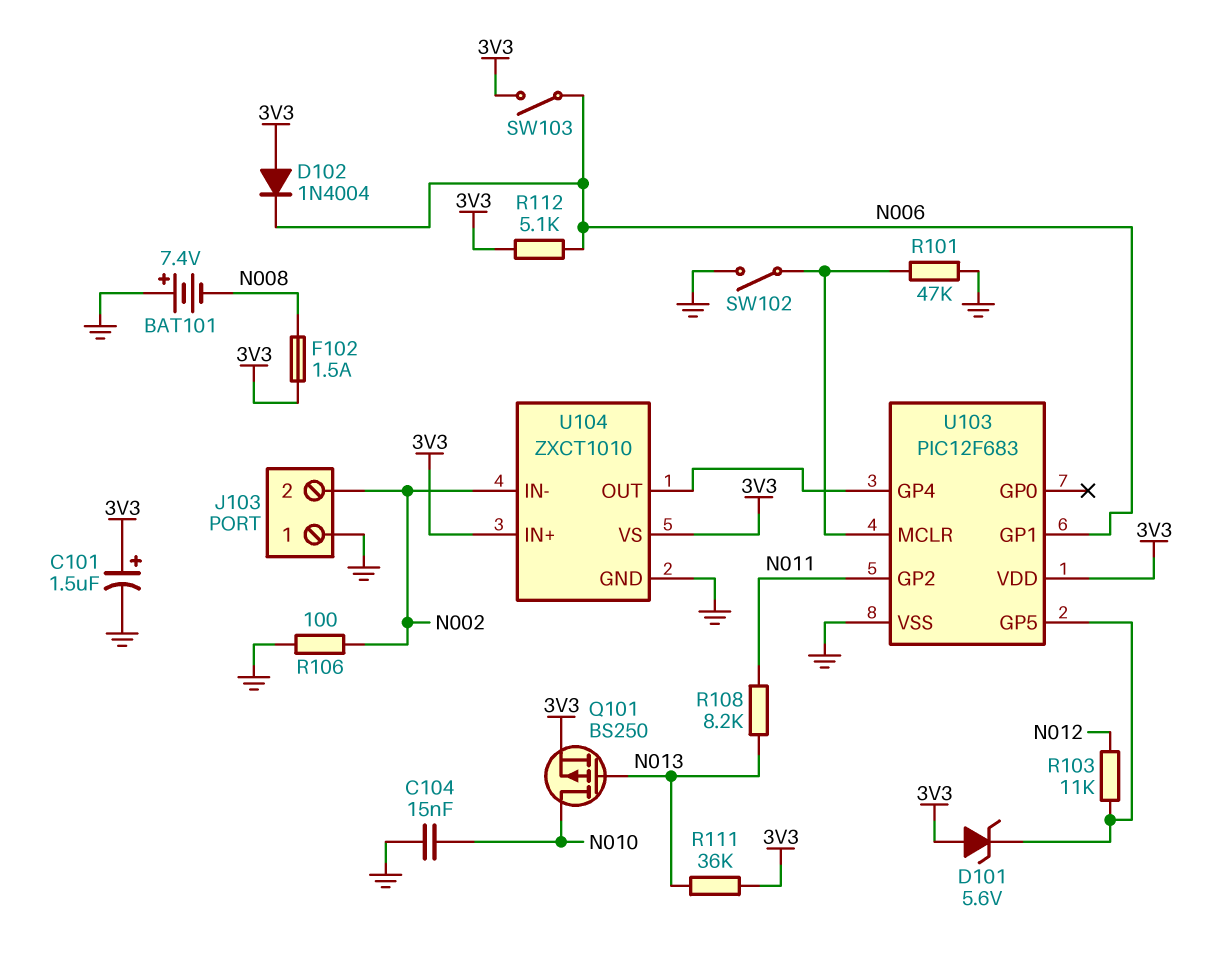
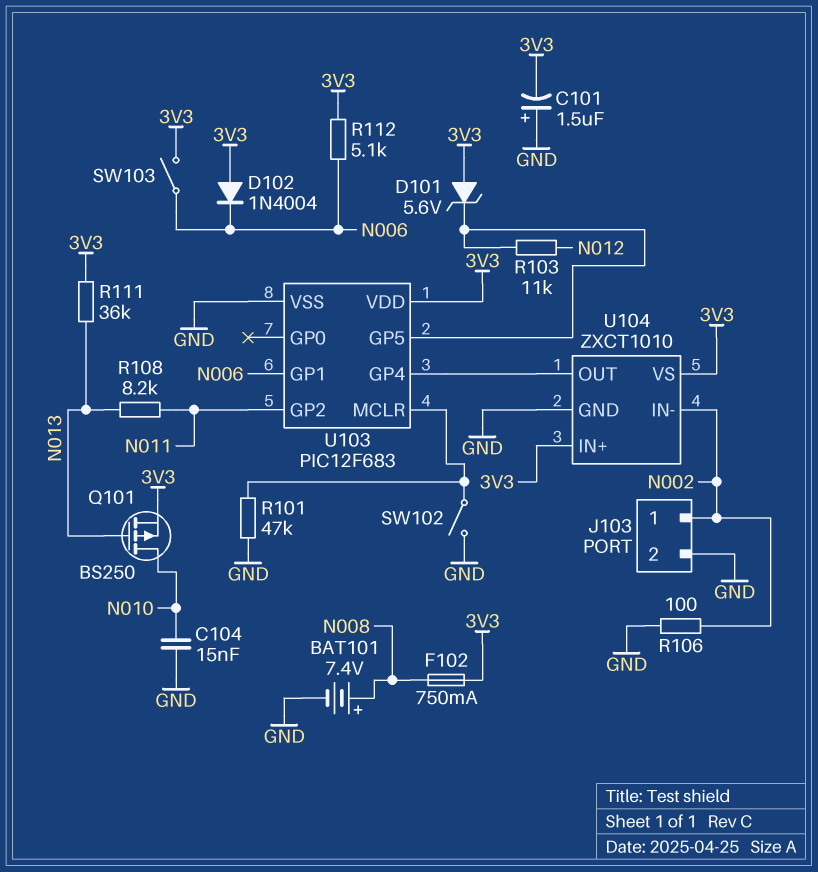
BAT101: 7.4V (plus GND, minus N008) -> 7.4V (plus N008, minus GND)
C101: 1.5uF (plus 3V3, minus GND) -> 1.5uF (plus GND, minus 3V3)
F102: 1.5A (3V3, N008) -> 750mA (3V3, N008)
J103 pin 1: GND -> N002
J103 pin 2: N002 -> GND

